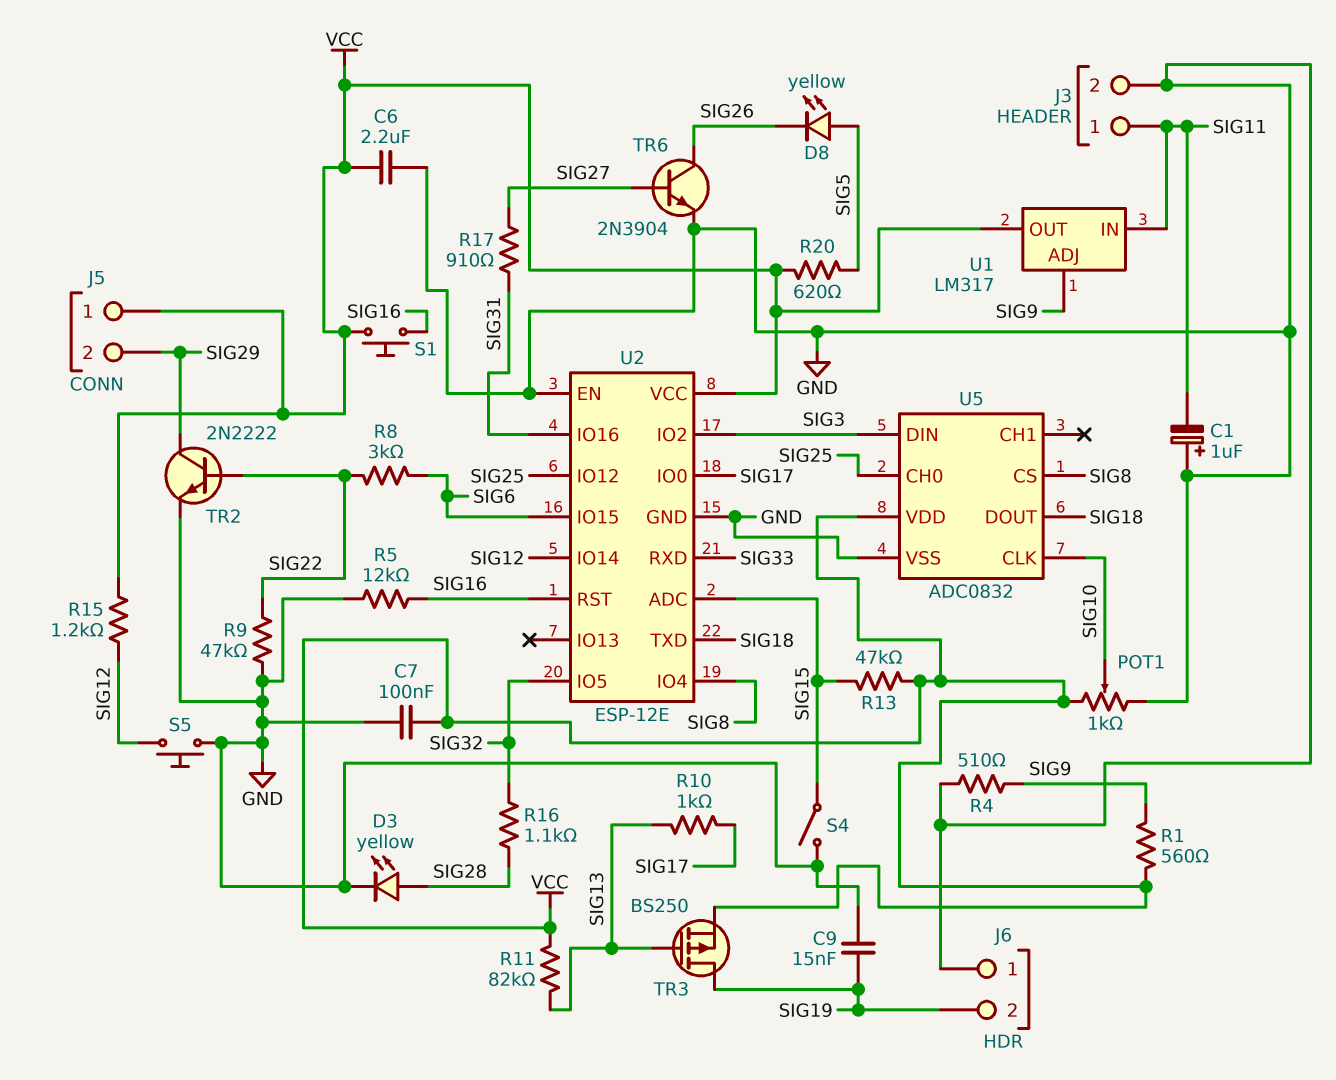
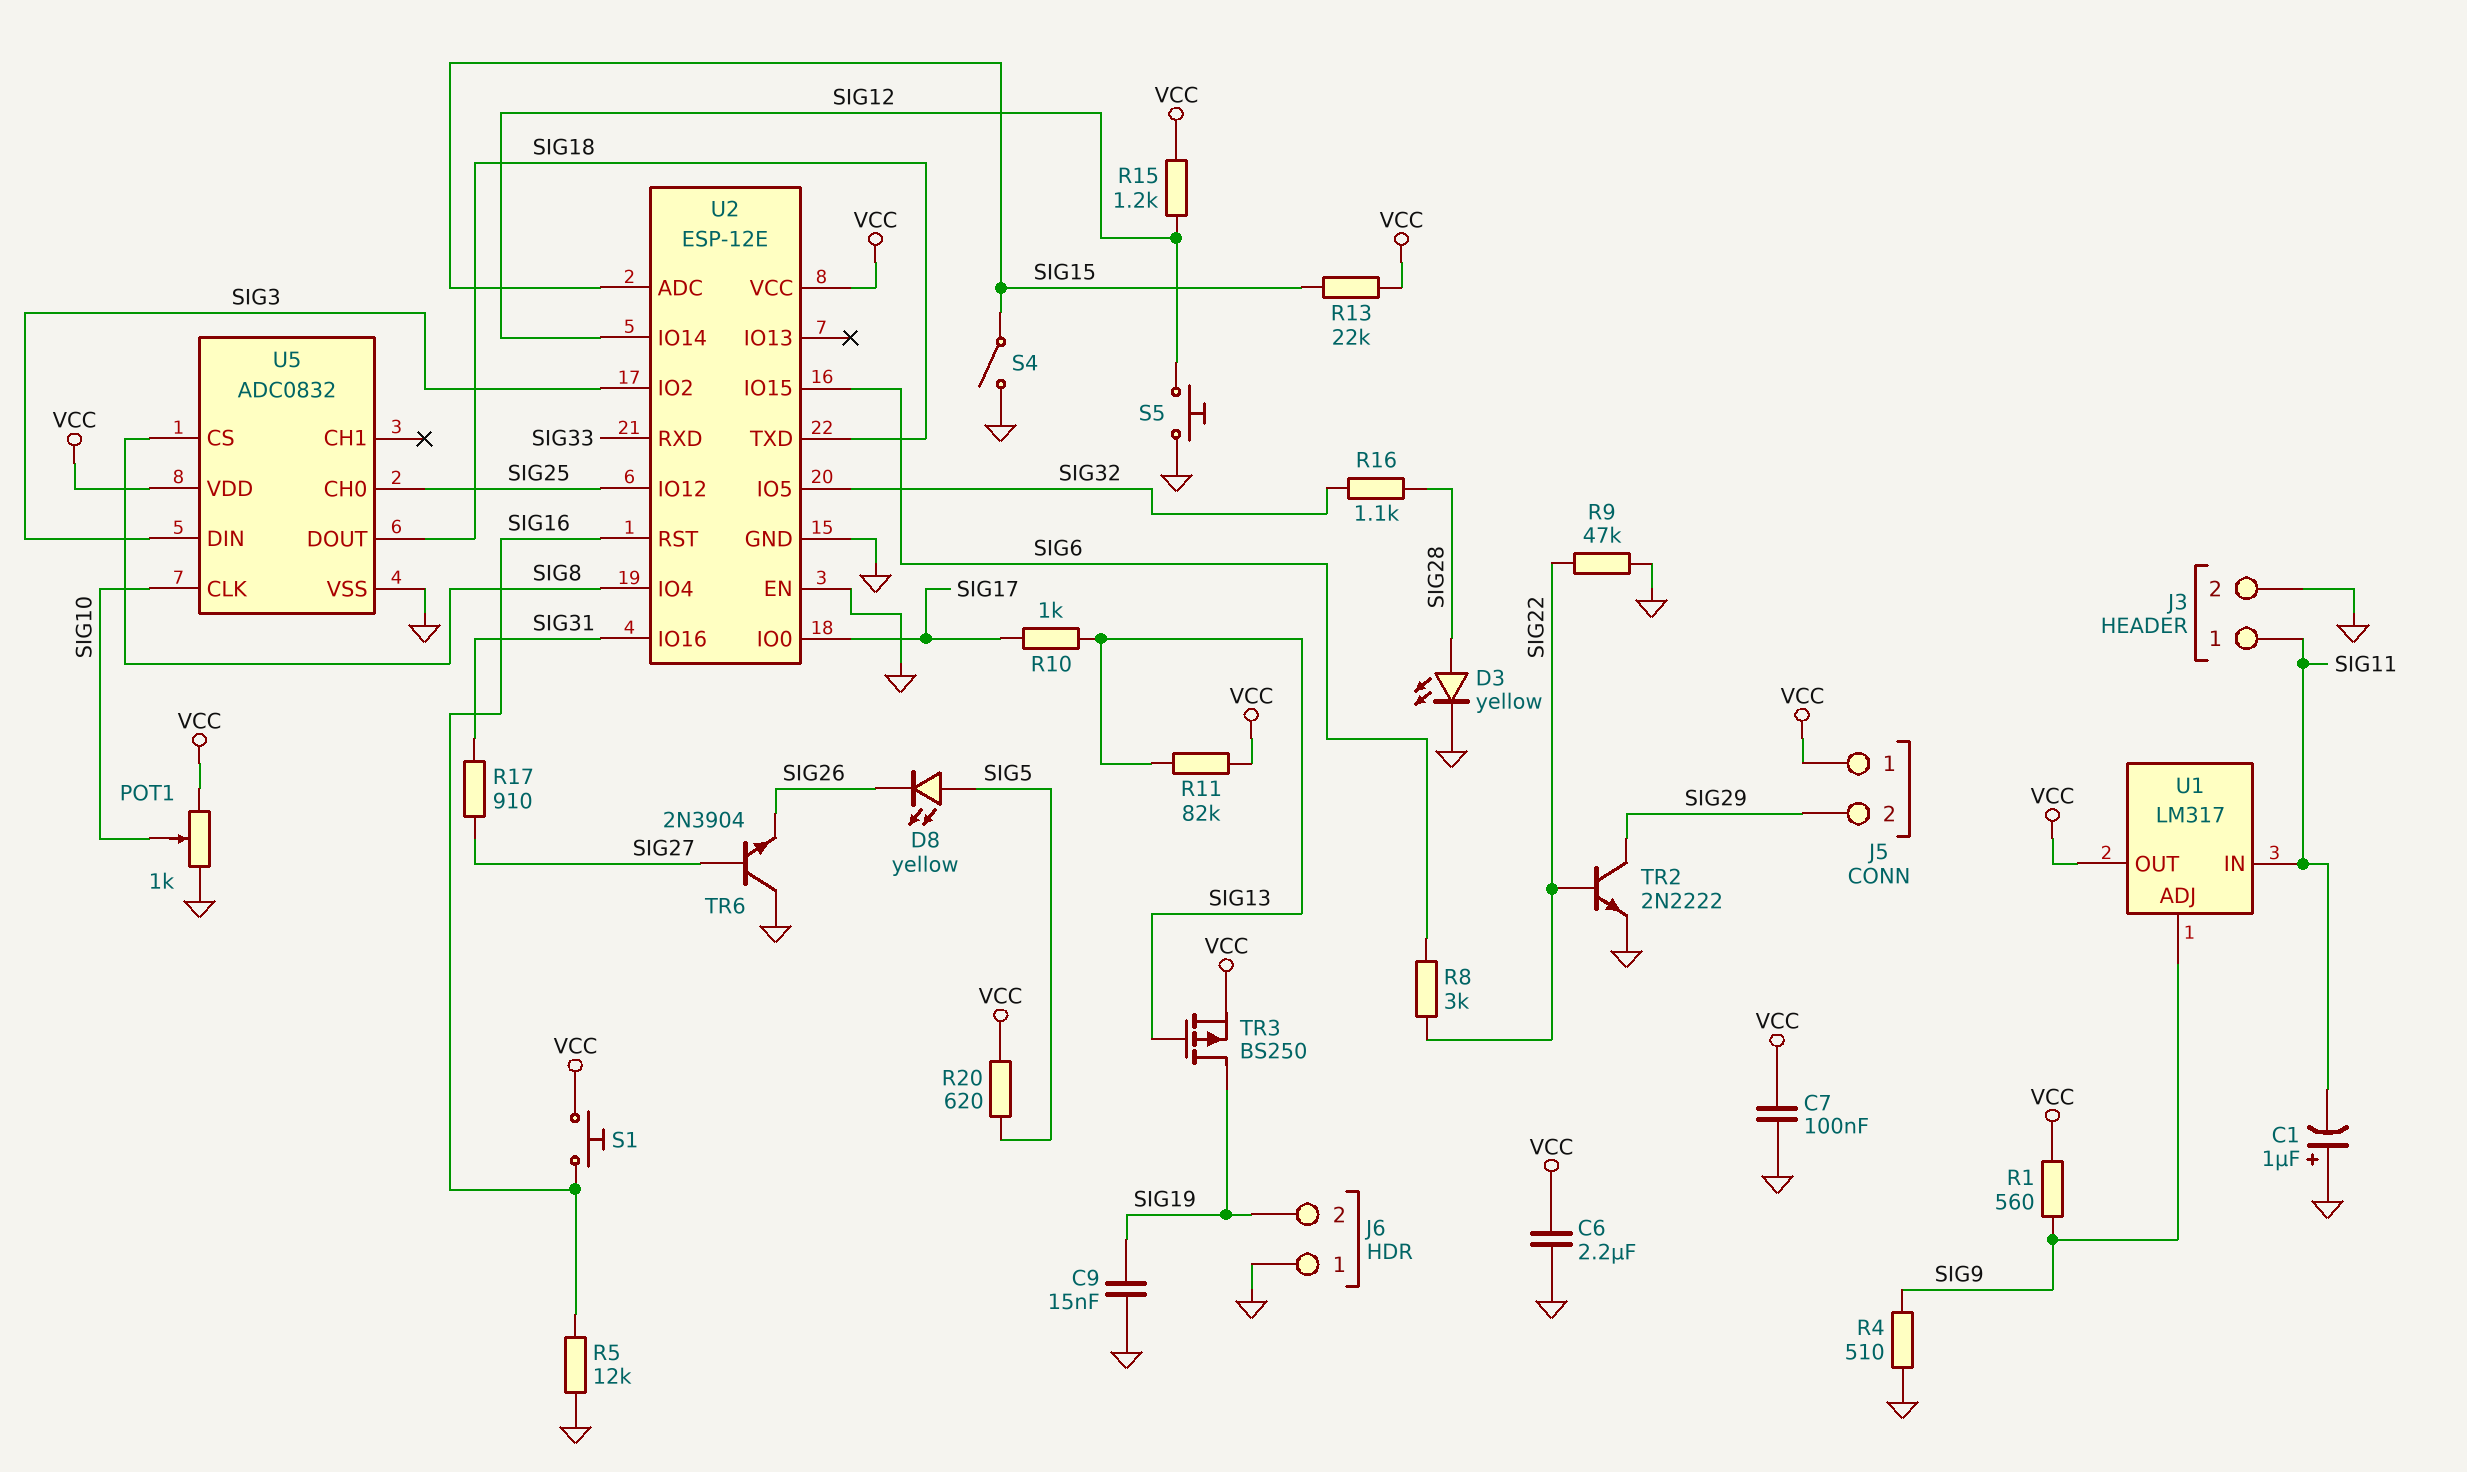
R13: 47k (SIG15, VCC) -> 22k (SIG15, VCC)
TR6: NPN 2N3904 (B SIG27, C SIG26, E GND) -> NPN 2N3904 (B SIG27, C GND, E SIG26)

